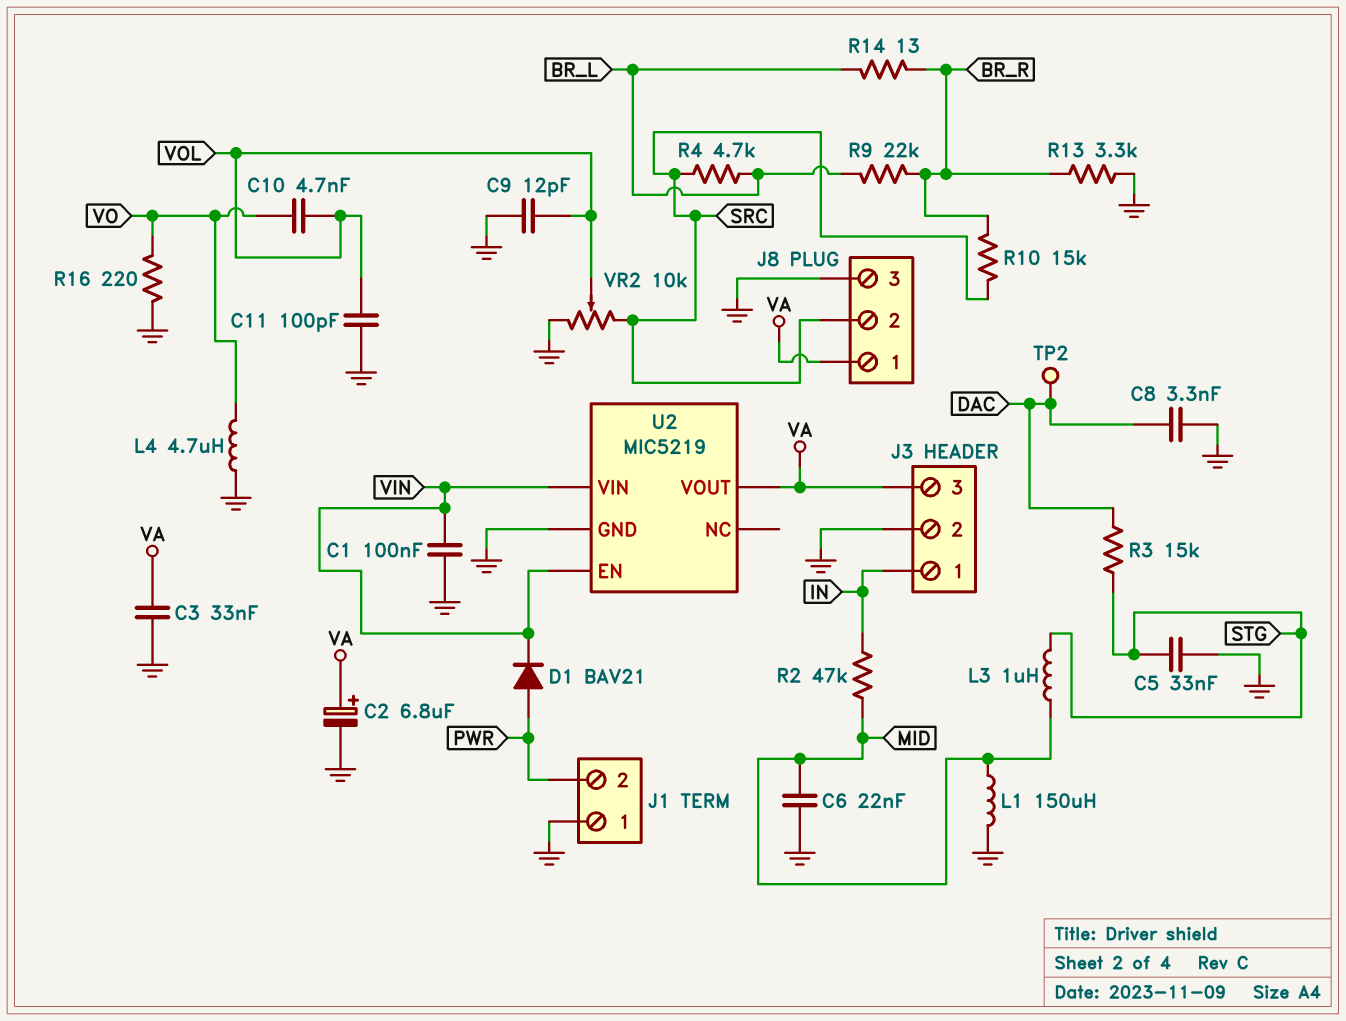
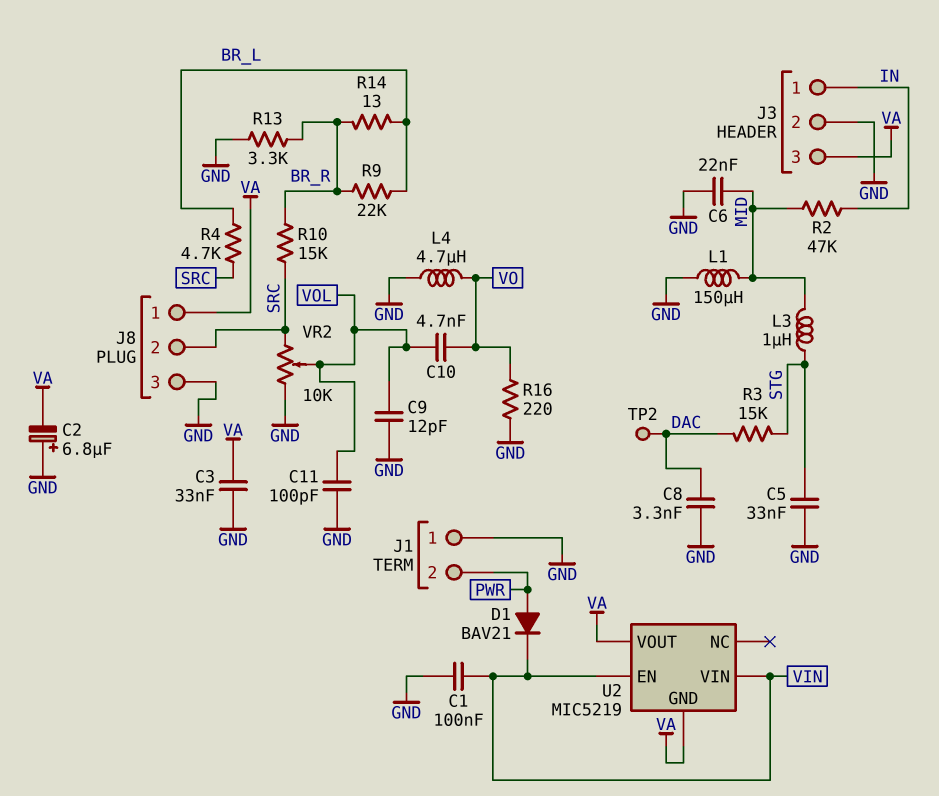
C2: 6.8uF (plus VA, minus GND) -> 6.8uF (plus GND, minus VA)
U2 pin GND: GND -> VA

